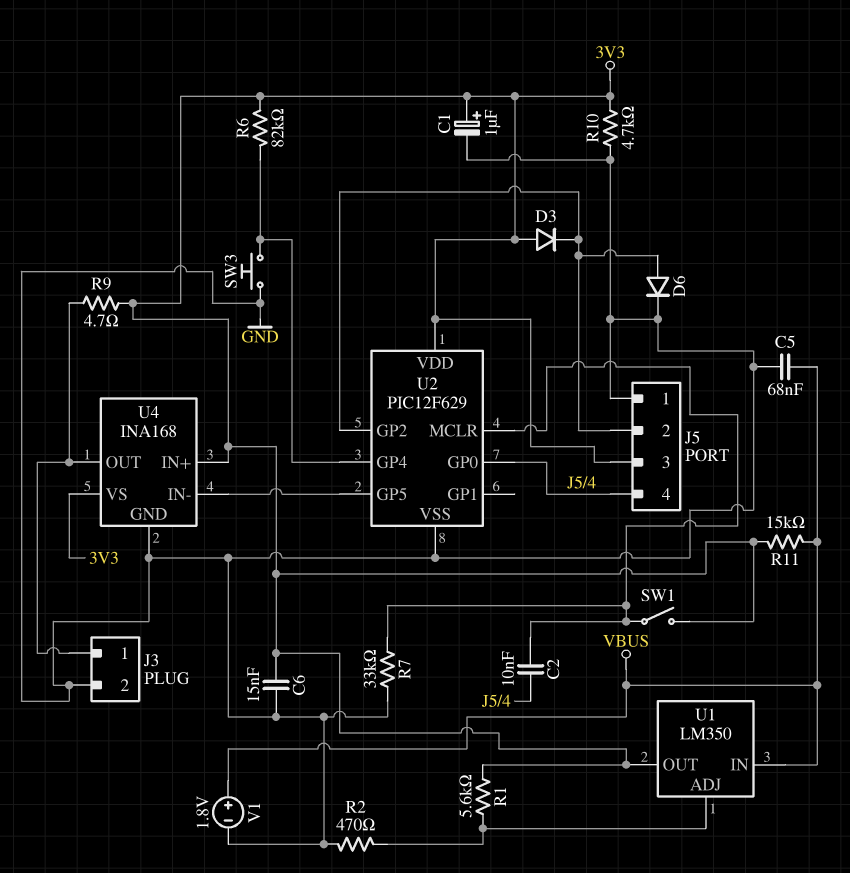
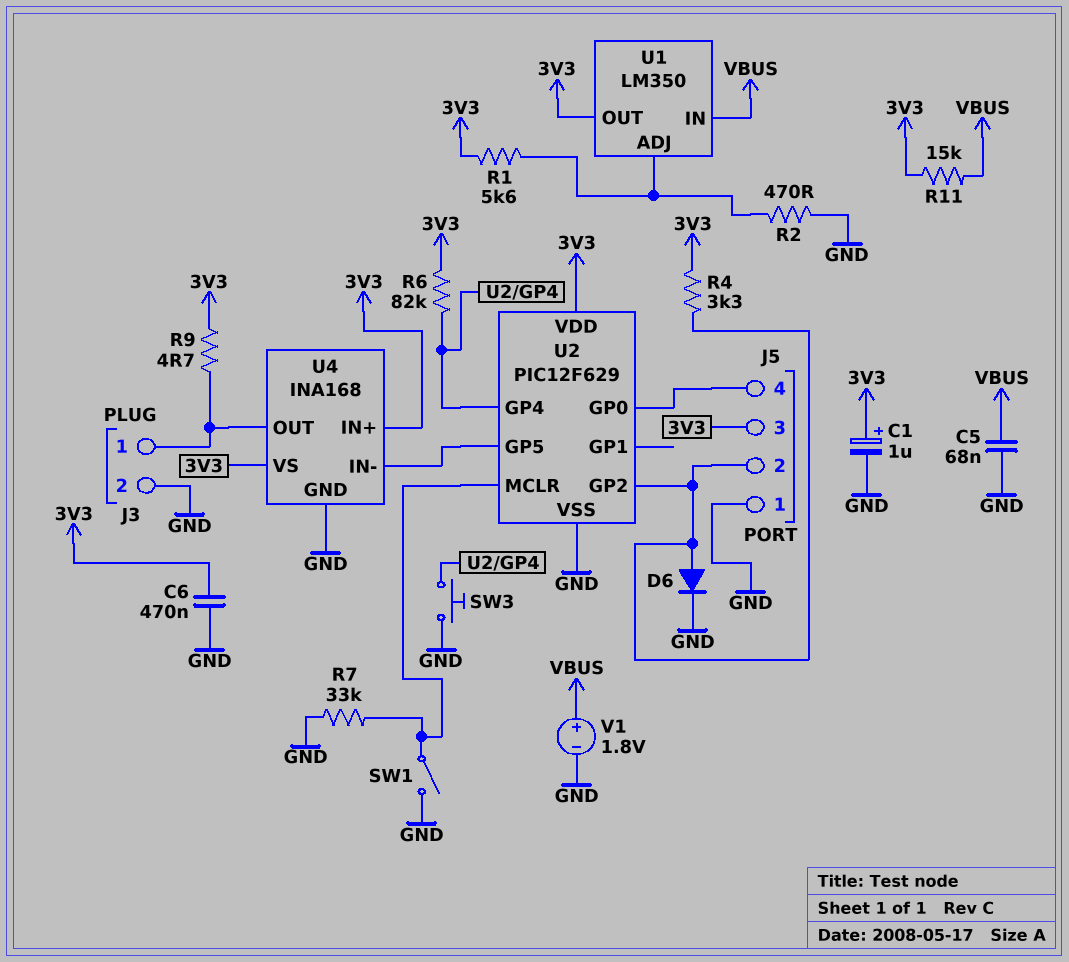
C2: 10nF (J5/4, U2/MCLR) -> none
C6: 15nF (3V3, GND) -> 470nF (3V3, GND)
D3: diode (A 3V3, K J5/2) -> none
R4: none -> 3.3k (3V3, J5/2)
R10: 4.7k (3V3, GND) -> none
SW1: switch (3V3, U2/MCLR) -> switch (GND, U2/MCLR)

